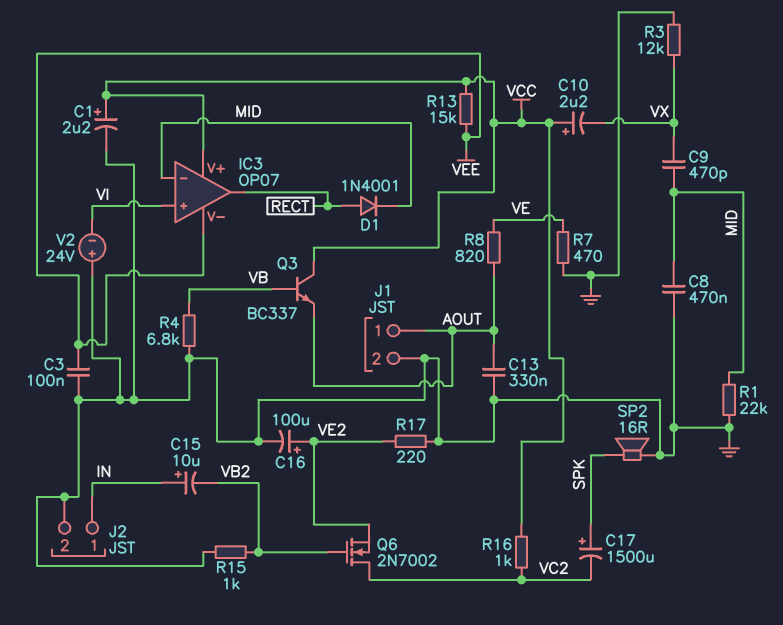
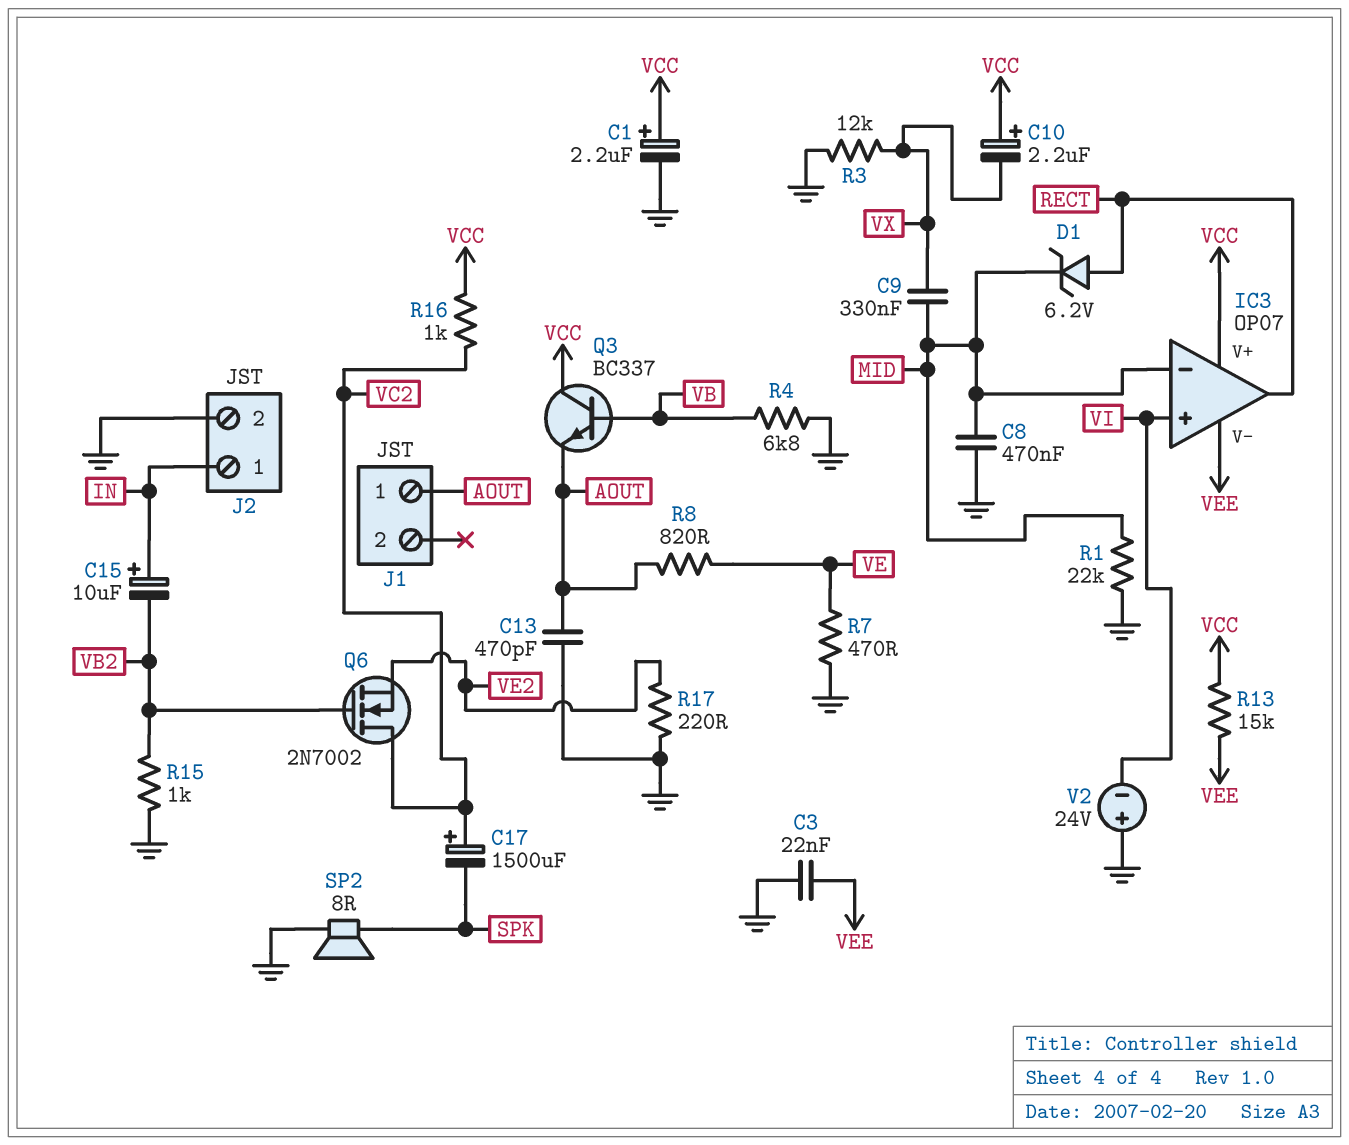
C3: 100nF (GND, VEE) -> 22nF (GND, VEE)
C9: 470pF (MID, VX) -> 330nF (MID, VX)
C13: 330nF (AOUT, GND) -> 470pF (AOUT, GND)
C16: 100uF (plus VE2, minus GND) -> none
C17: 1500uF (plus SPK, minus VC2) -> 1500uF (plus VC2, minus SPK)
D1: diode 1N4001 (A RECT, K MID) -> zener 6.2V (A RECT, K MID)
J1 pin 2: GND -> none
SP2: speaker 16R (GND, SPK) -> speaker 8R (GND, SPK)

